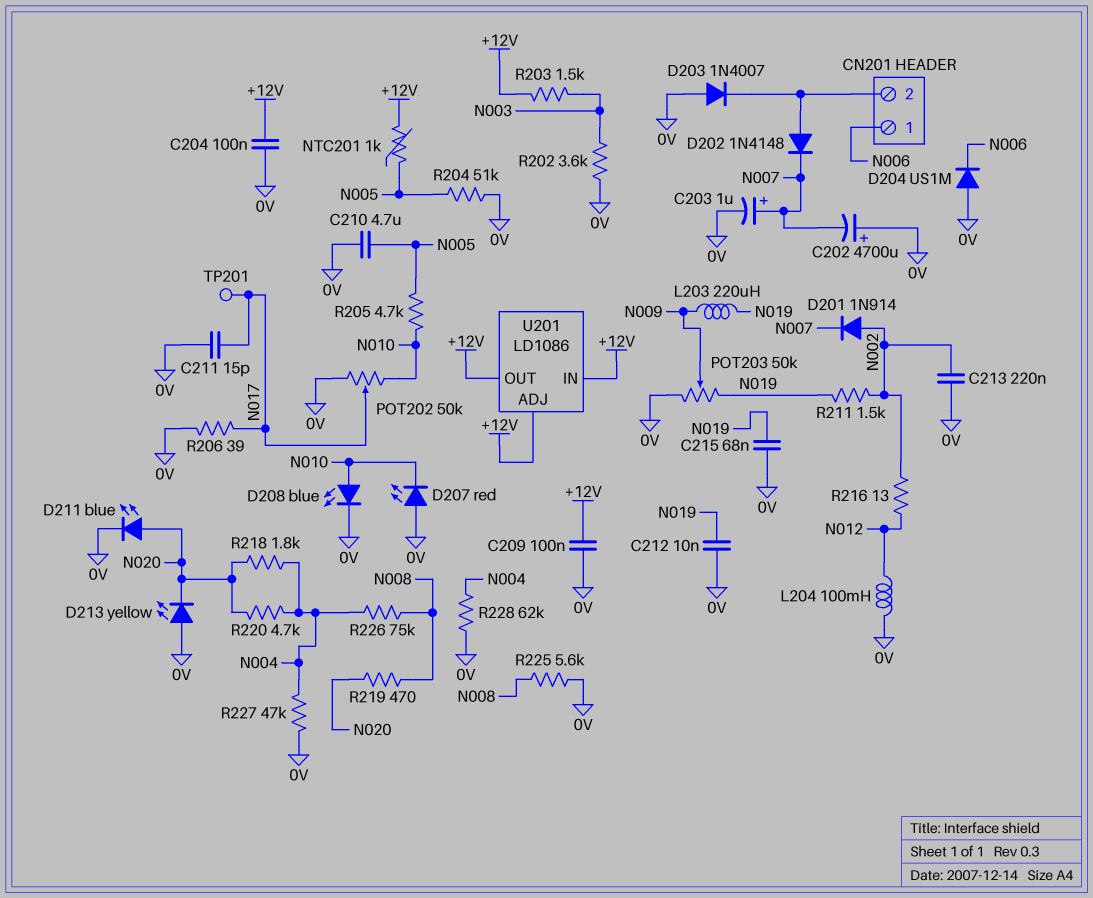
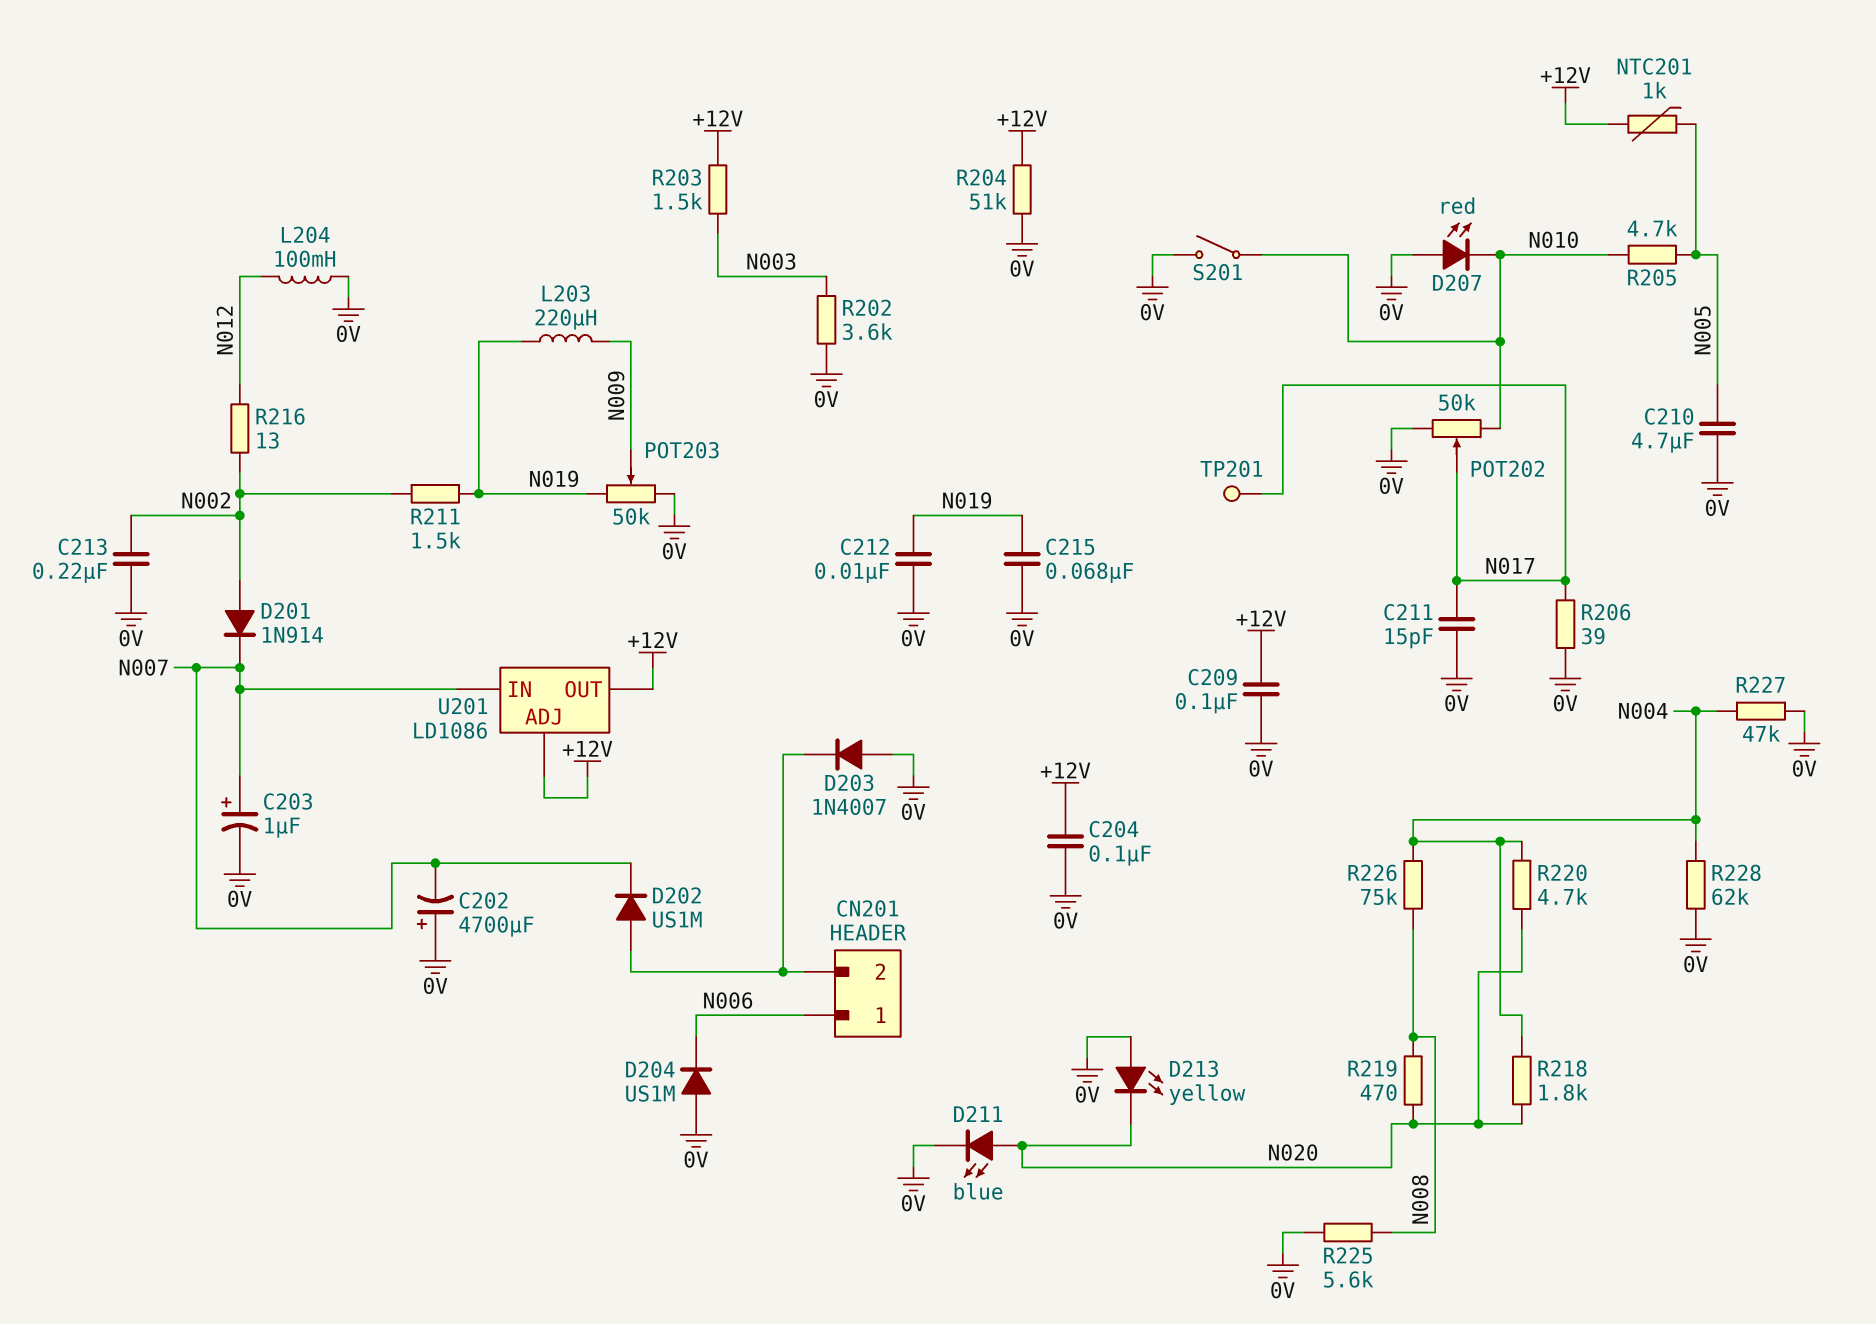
D202: diode 1N4148 (A CN201/2, K N007) -> diode US1M (A CN201/2, K N007)
D208: LED blue (A N010, K 0V) -> none
R204: 51k (0V, N005) -> 51k (+12V, 0V)
S201: none -> switch (0V, N010)
U201 pin IN: +12V -> N007

